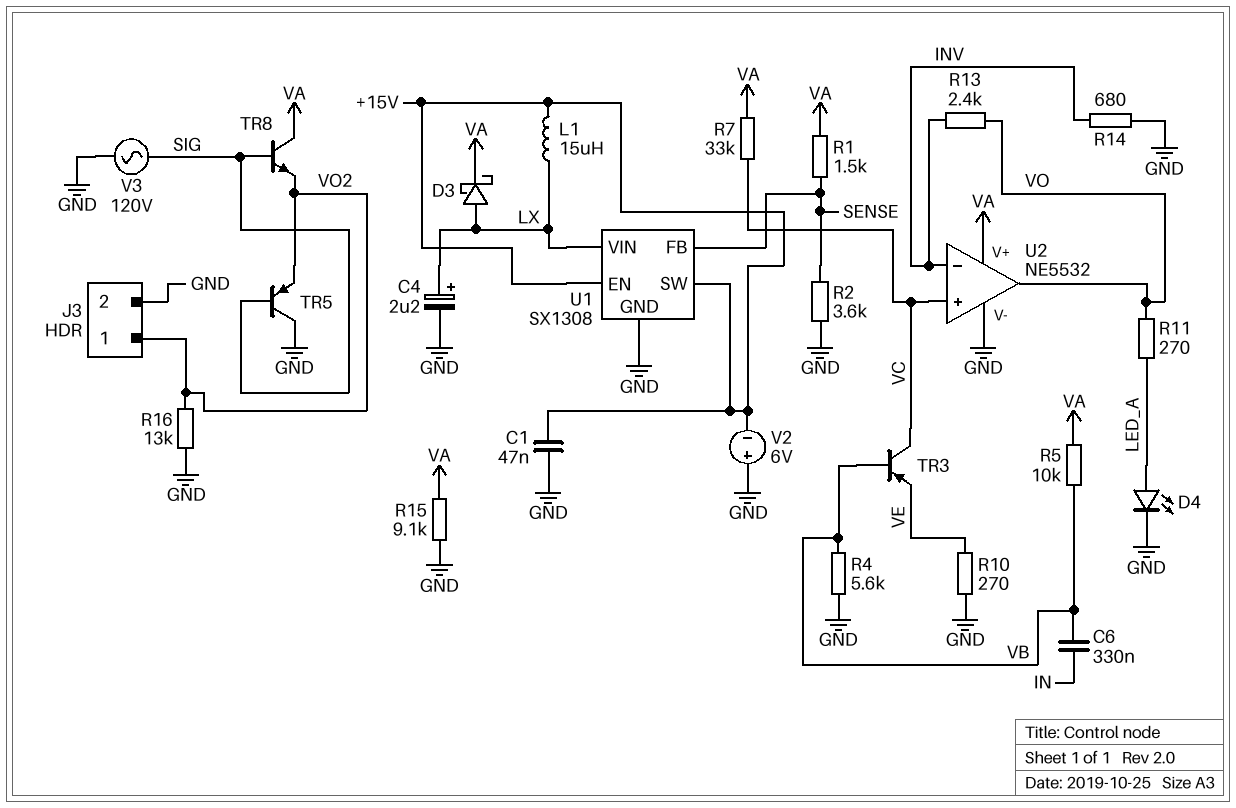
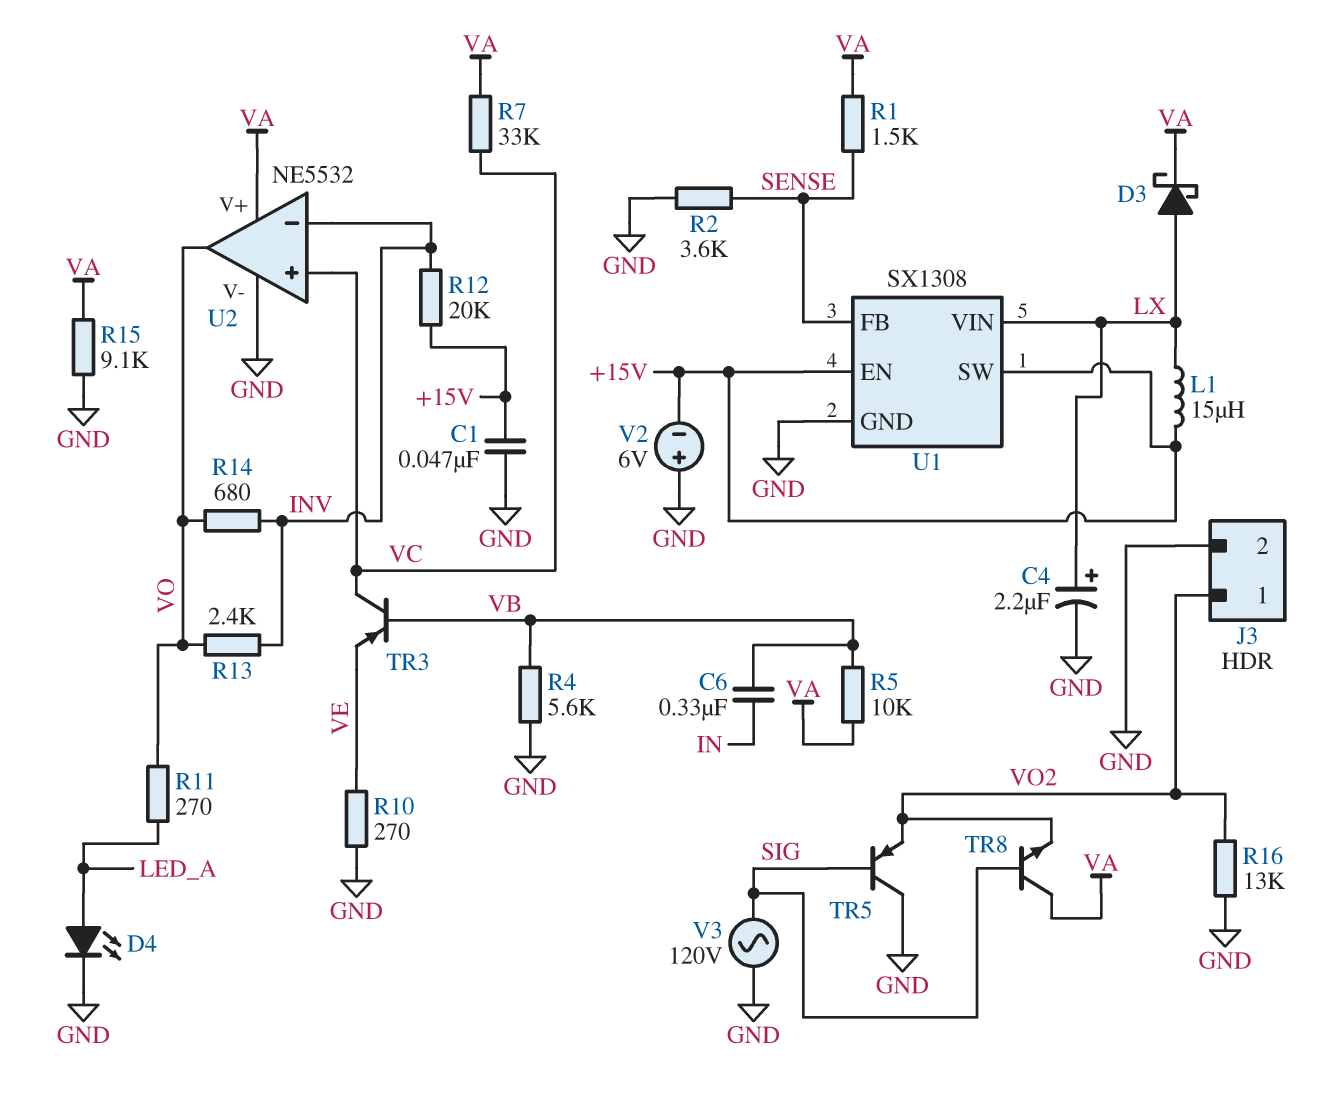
R12: none -> 20k (+15V, INV)
R14: 680 (GND, INV) -> 680 (INV, VO)

